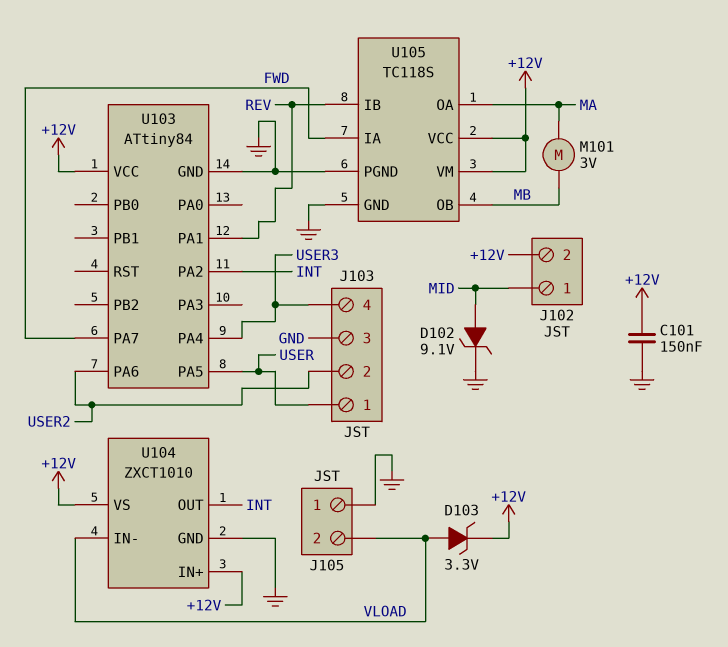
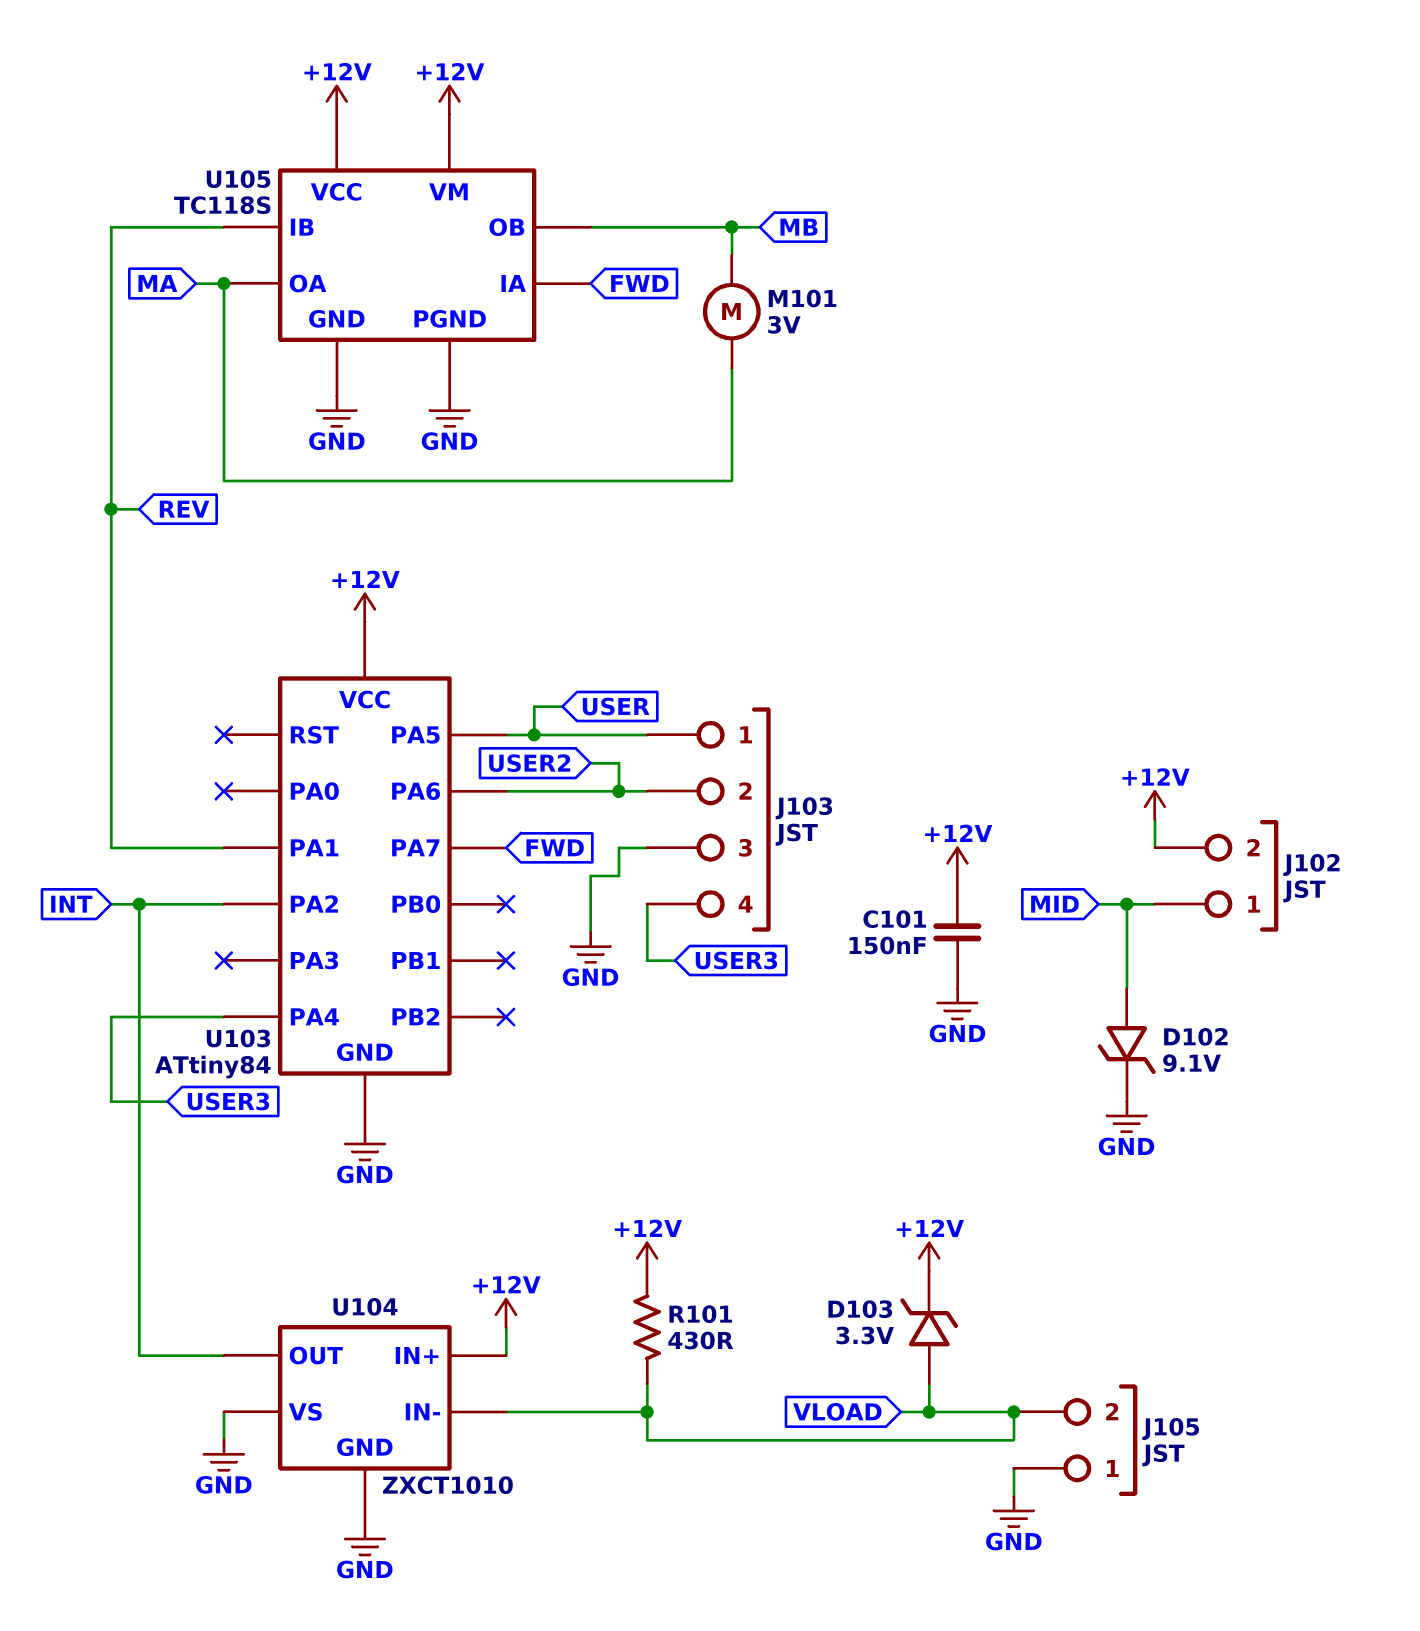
R101: none -> 430 (+12V, VLOAD)
U104 pin VS: +12V -> GND

